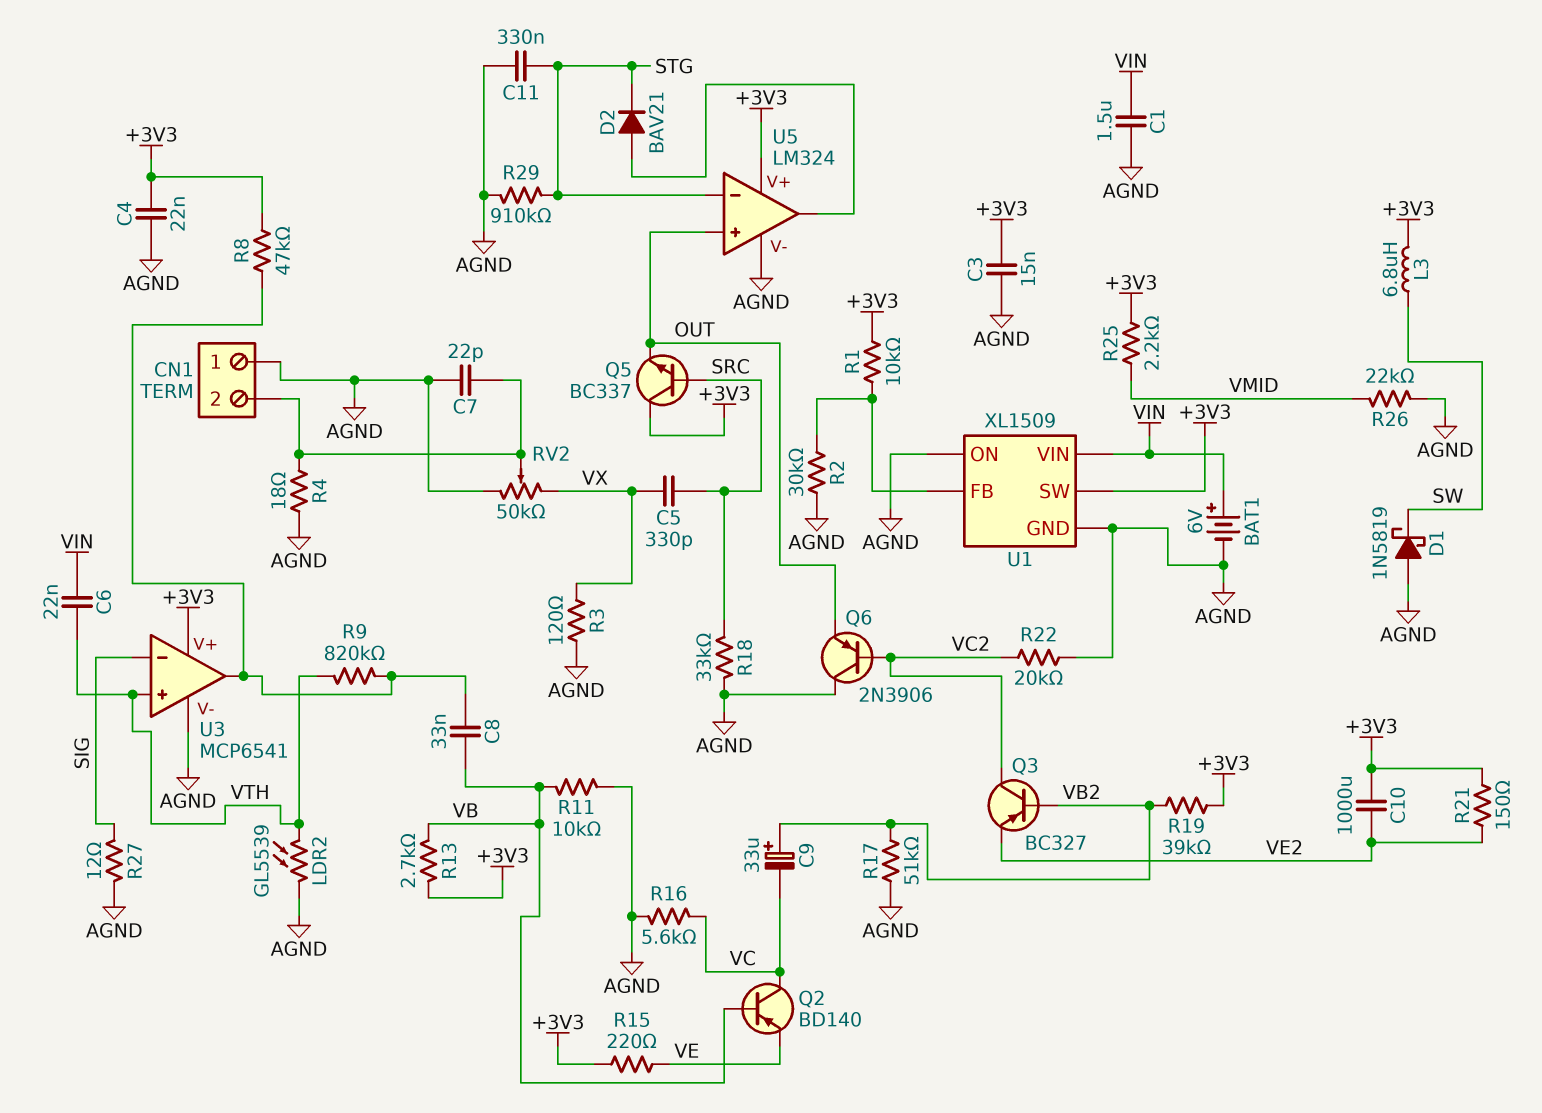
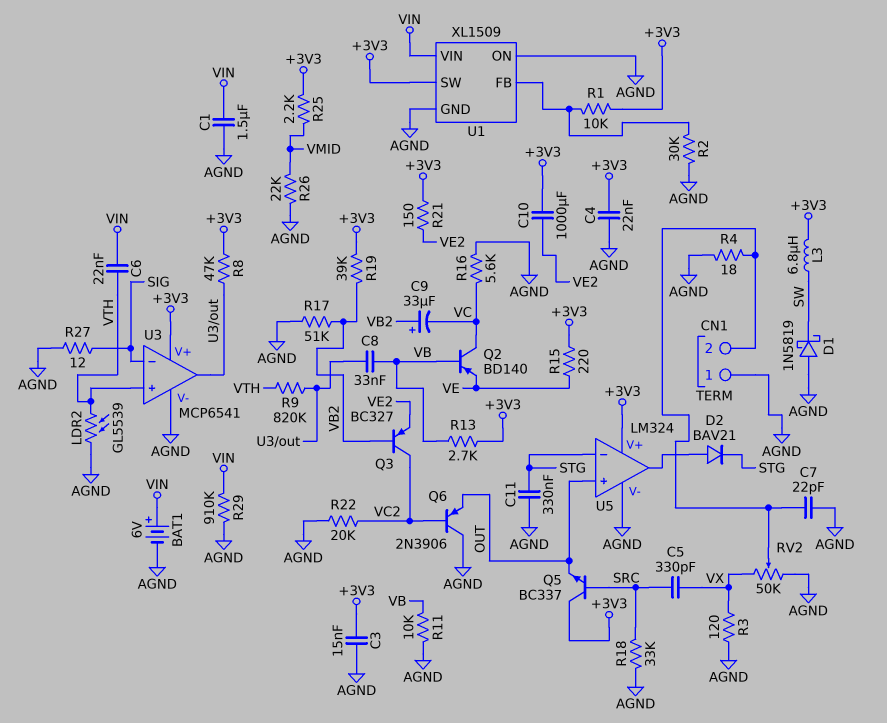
R29: 910k (AGND, STG) -> 910k (AGND, VIN)

